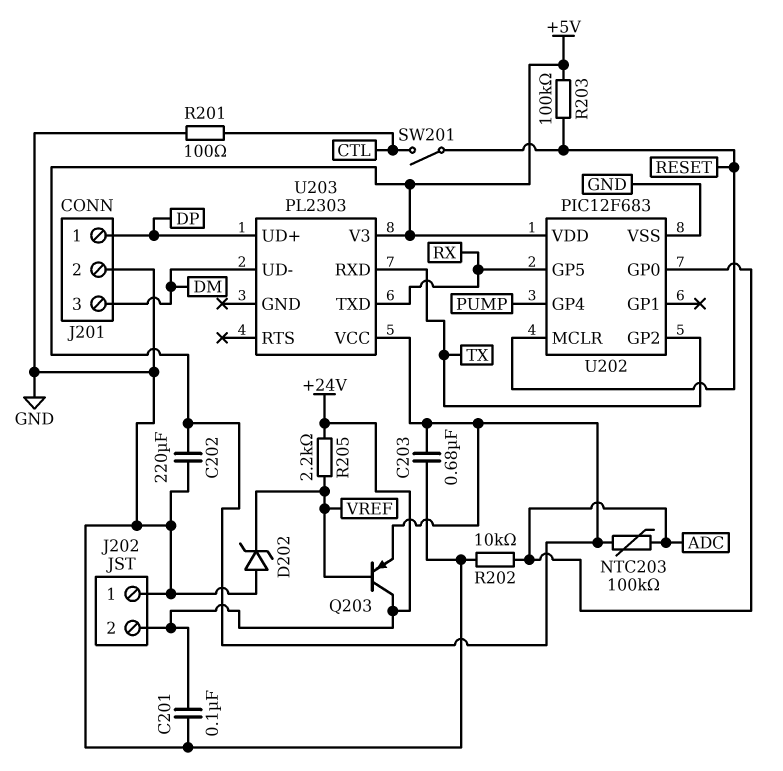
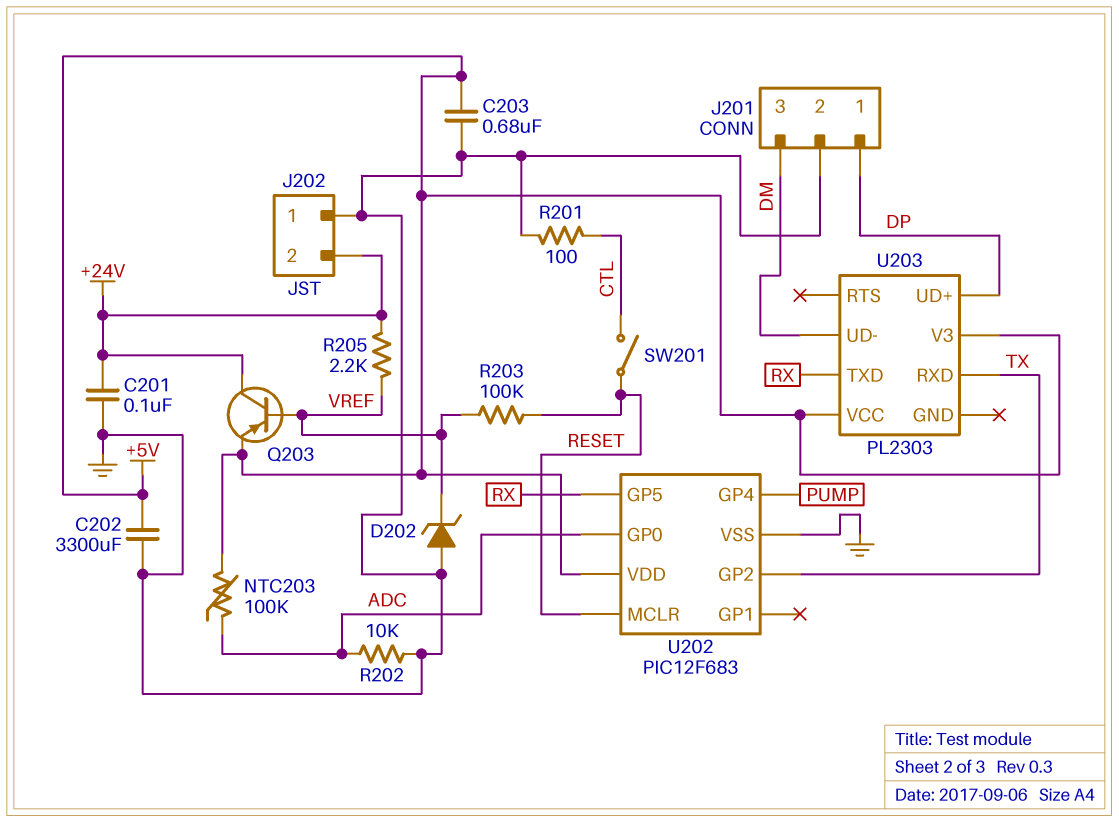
C202: 220uF (+5V, GND) -> 3300uF (+5V, GND)
R203: 100k (+5V, RESET) -> 100k (RESET, VREF)

